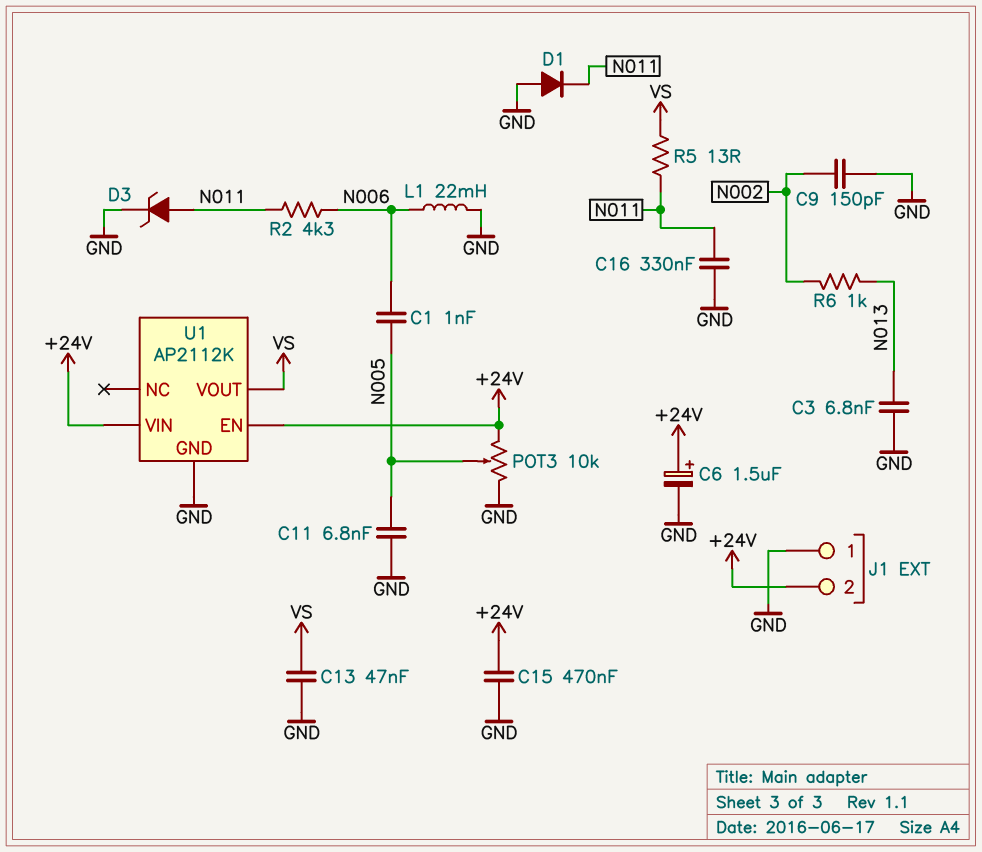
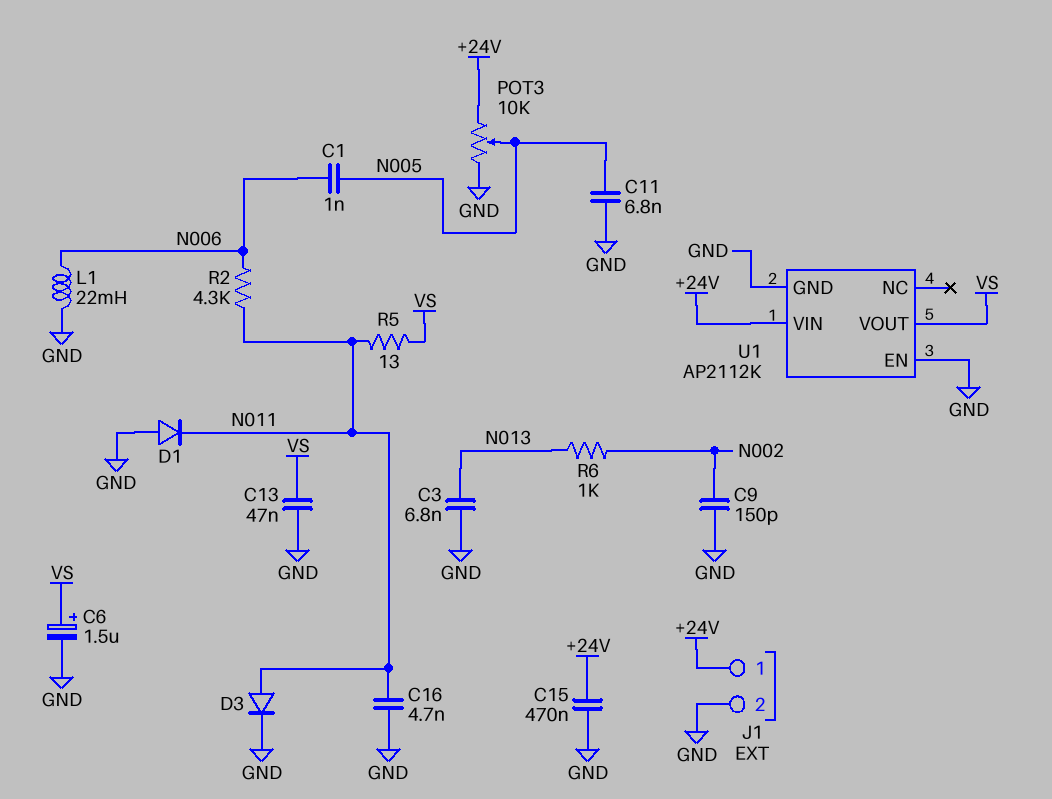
C6: 1.5uF (plus +24V, minus GND) -> 1.5uF (plus VS, minus GND)
C16: 330nF (GND, N011) -> 4.7nF (GND, N011)
D3: zener (A N011, K GND) -> diode (A N011, K GND)
J1 pin 1: GND -> +24V
J1 pin 2: +24V -> GND
U1 pin EN: +24V -> GND

